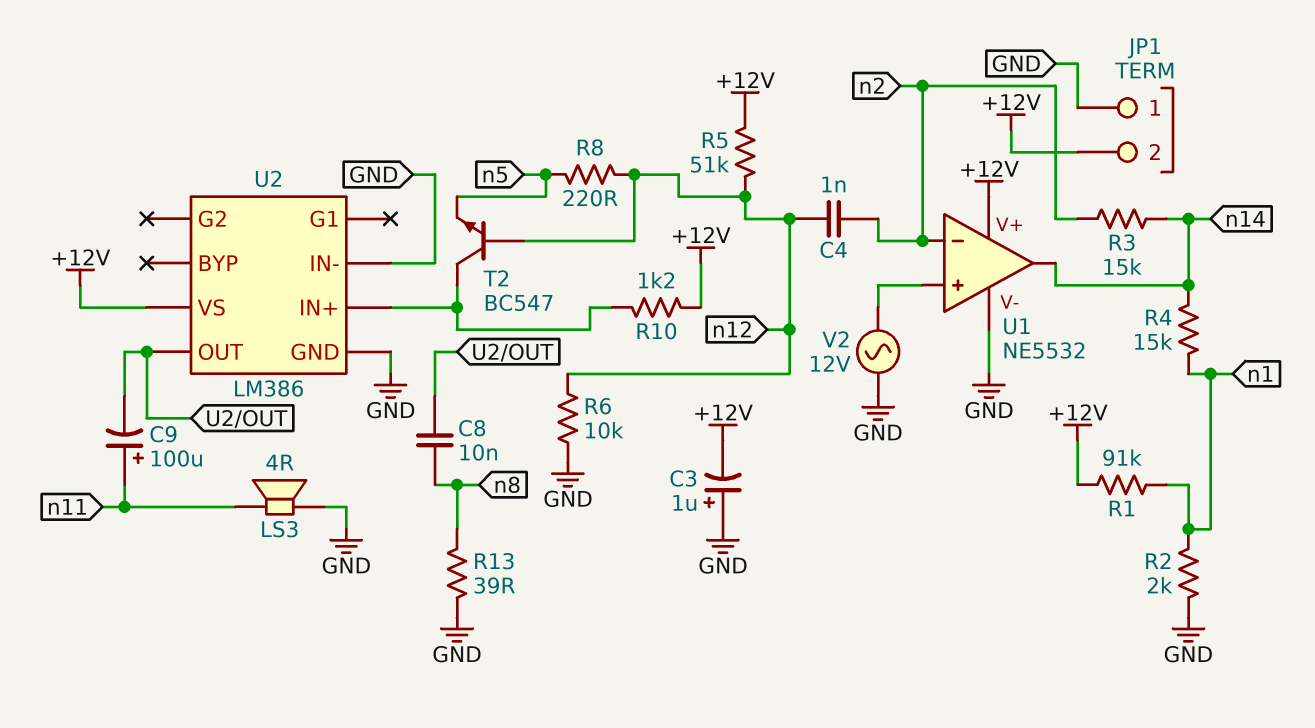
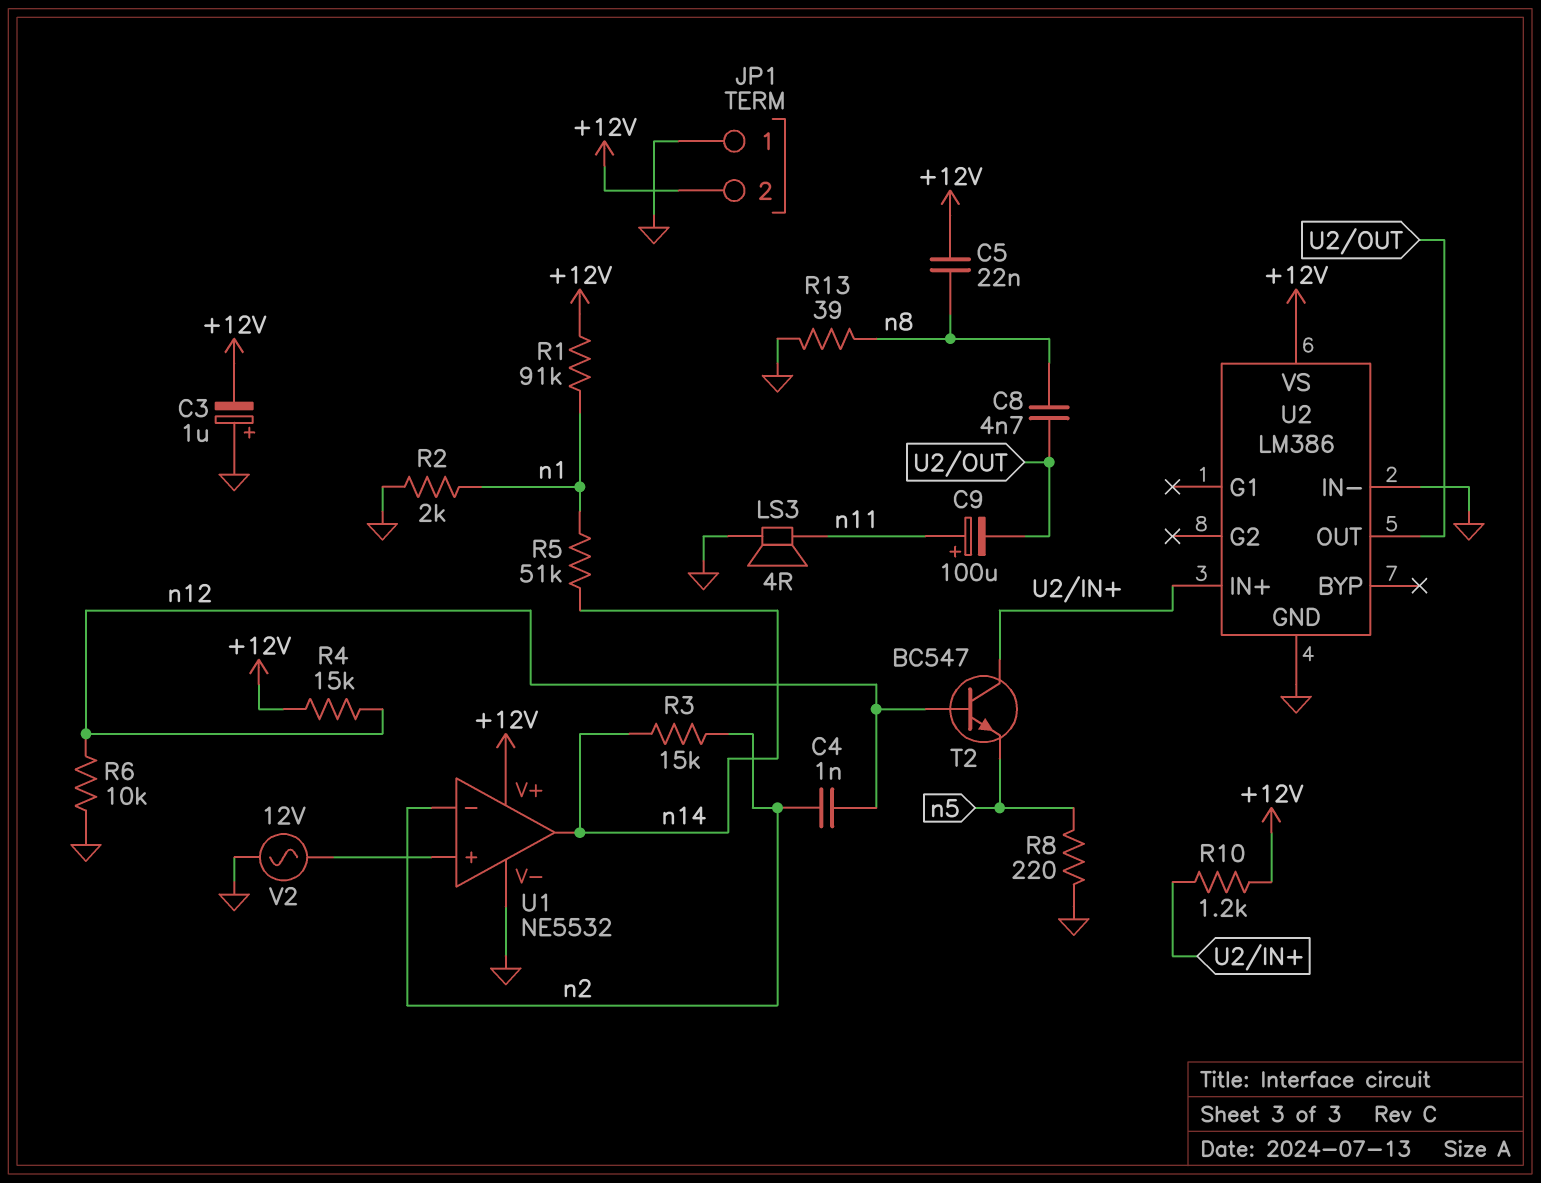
C5: none -> 22nF (+12V, n8)
C8: 10nF (U2/OUT, n8) -> 4.7nF (U2/OUT, n8)
R4: 15k (n1, n14) -> 15k (+12V, n12)
R5: 51k (+12V, n12) -> 51k (n1, n14)
R8: 220 (n5, n12) -> 220 (GND, n5)

